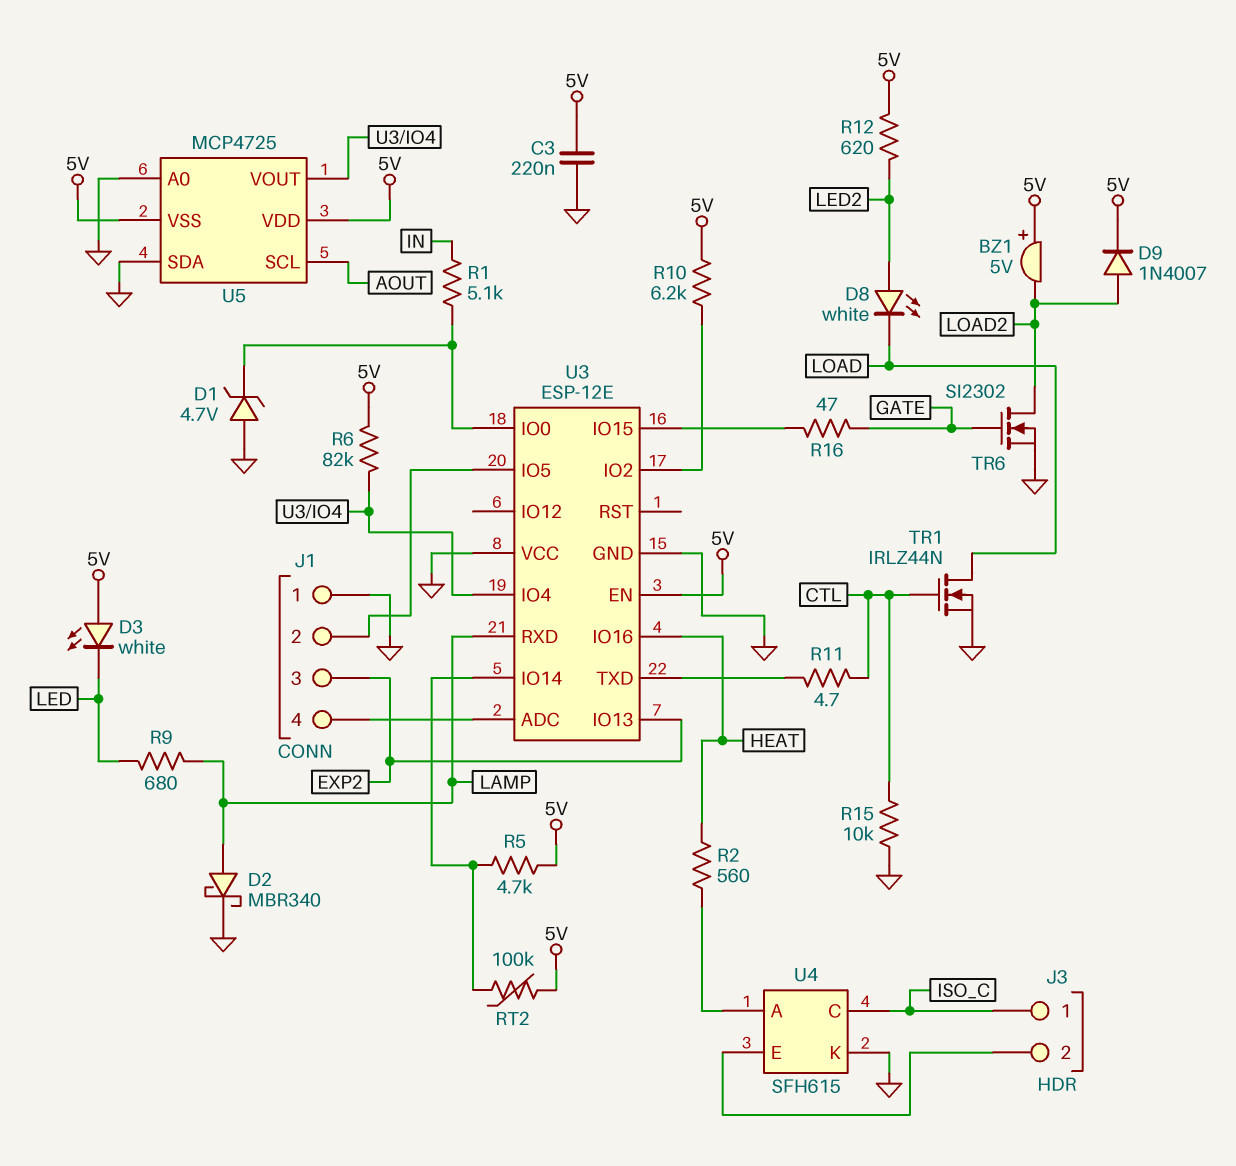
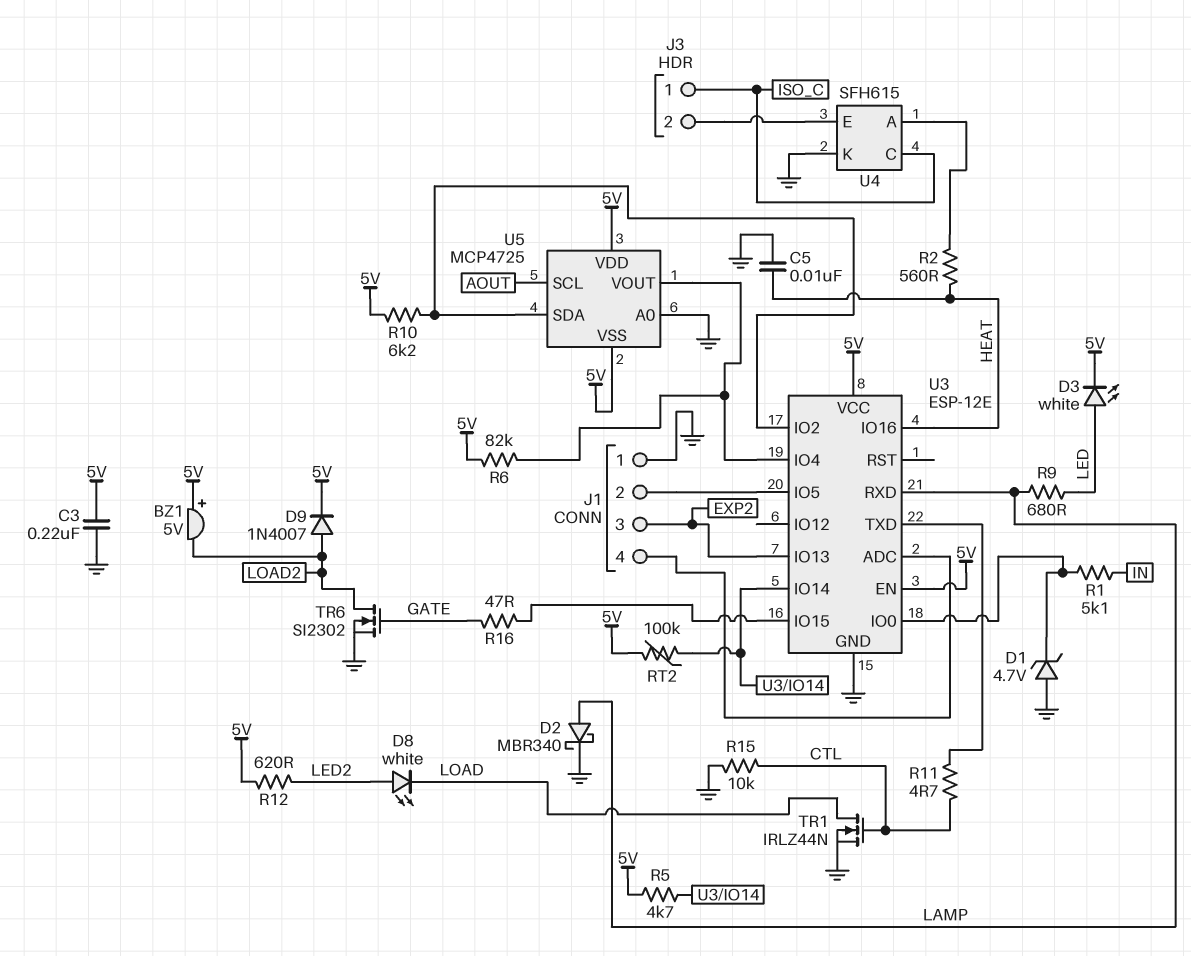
C5: none -> 10nF (GND, HEAT)
D3: LED white (A 5V, K LED) -> LED white (A LED, K 5V)
U3 pin VCC: GND -> 5V
U5 pin SDA: GND -> U3/IO2

